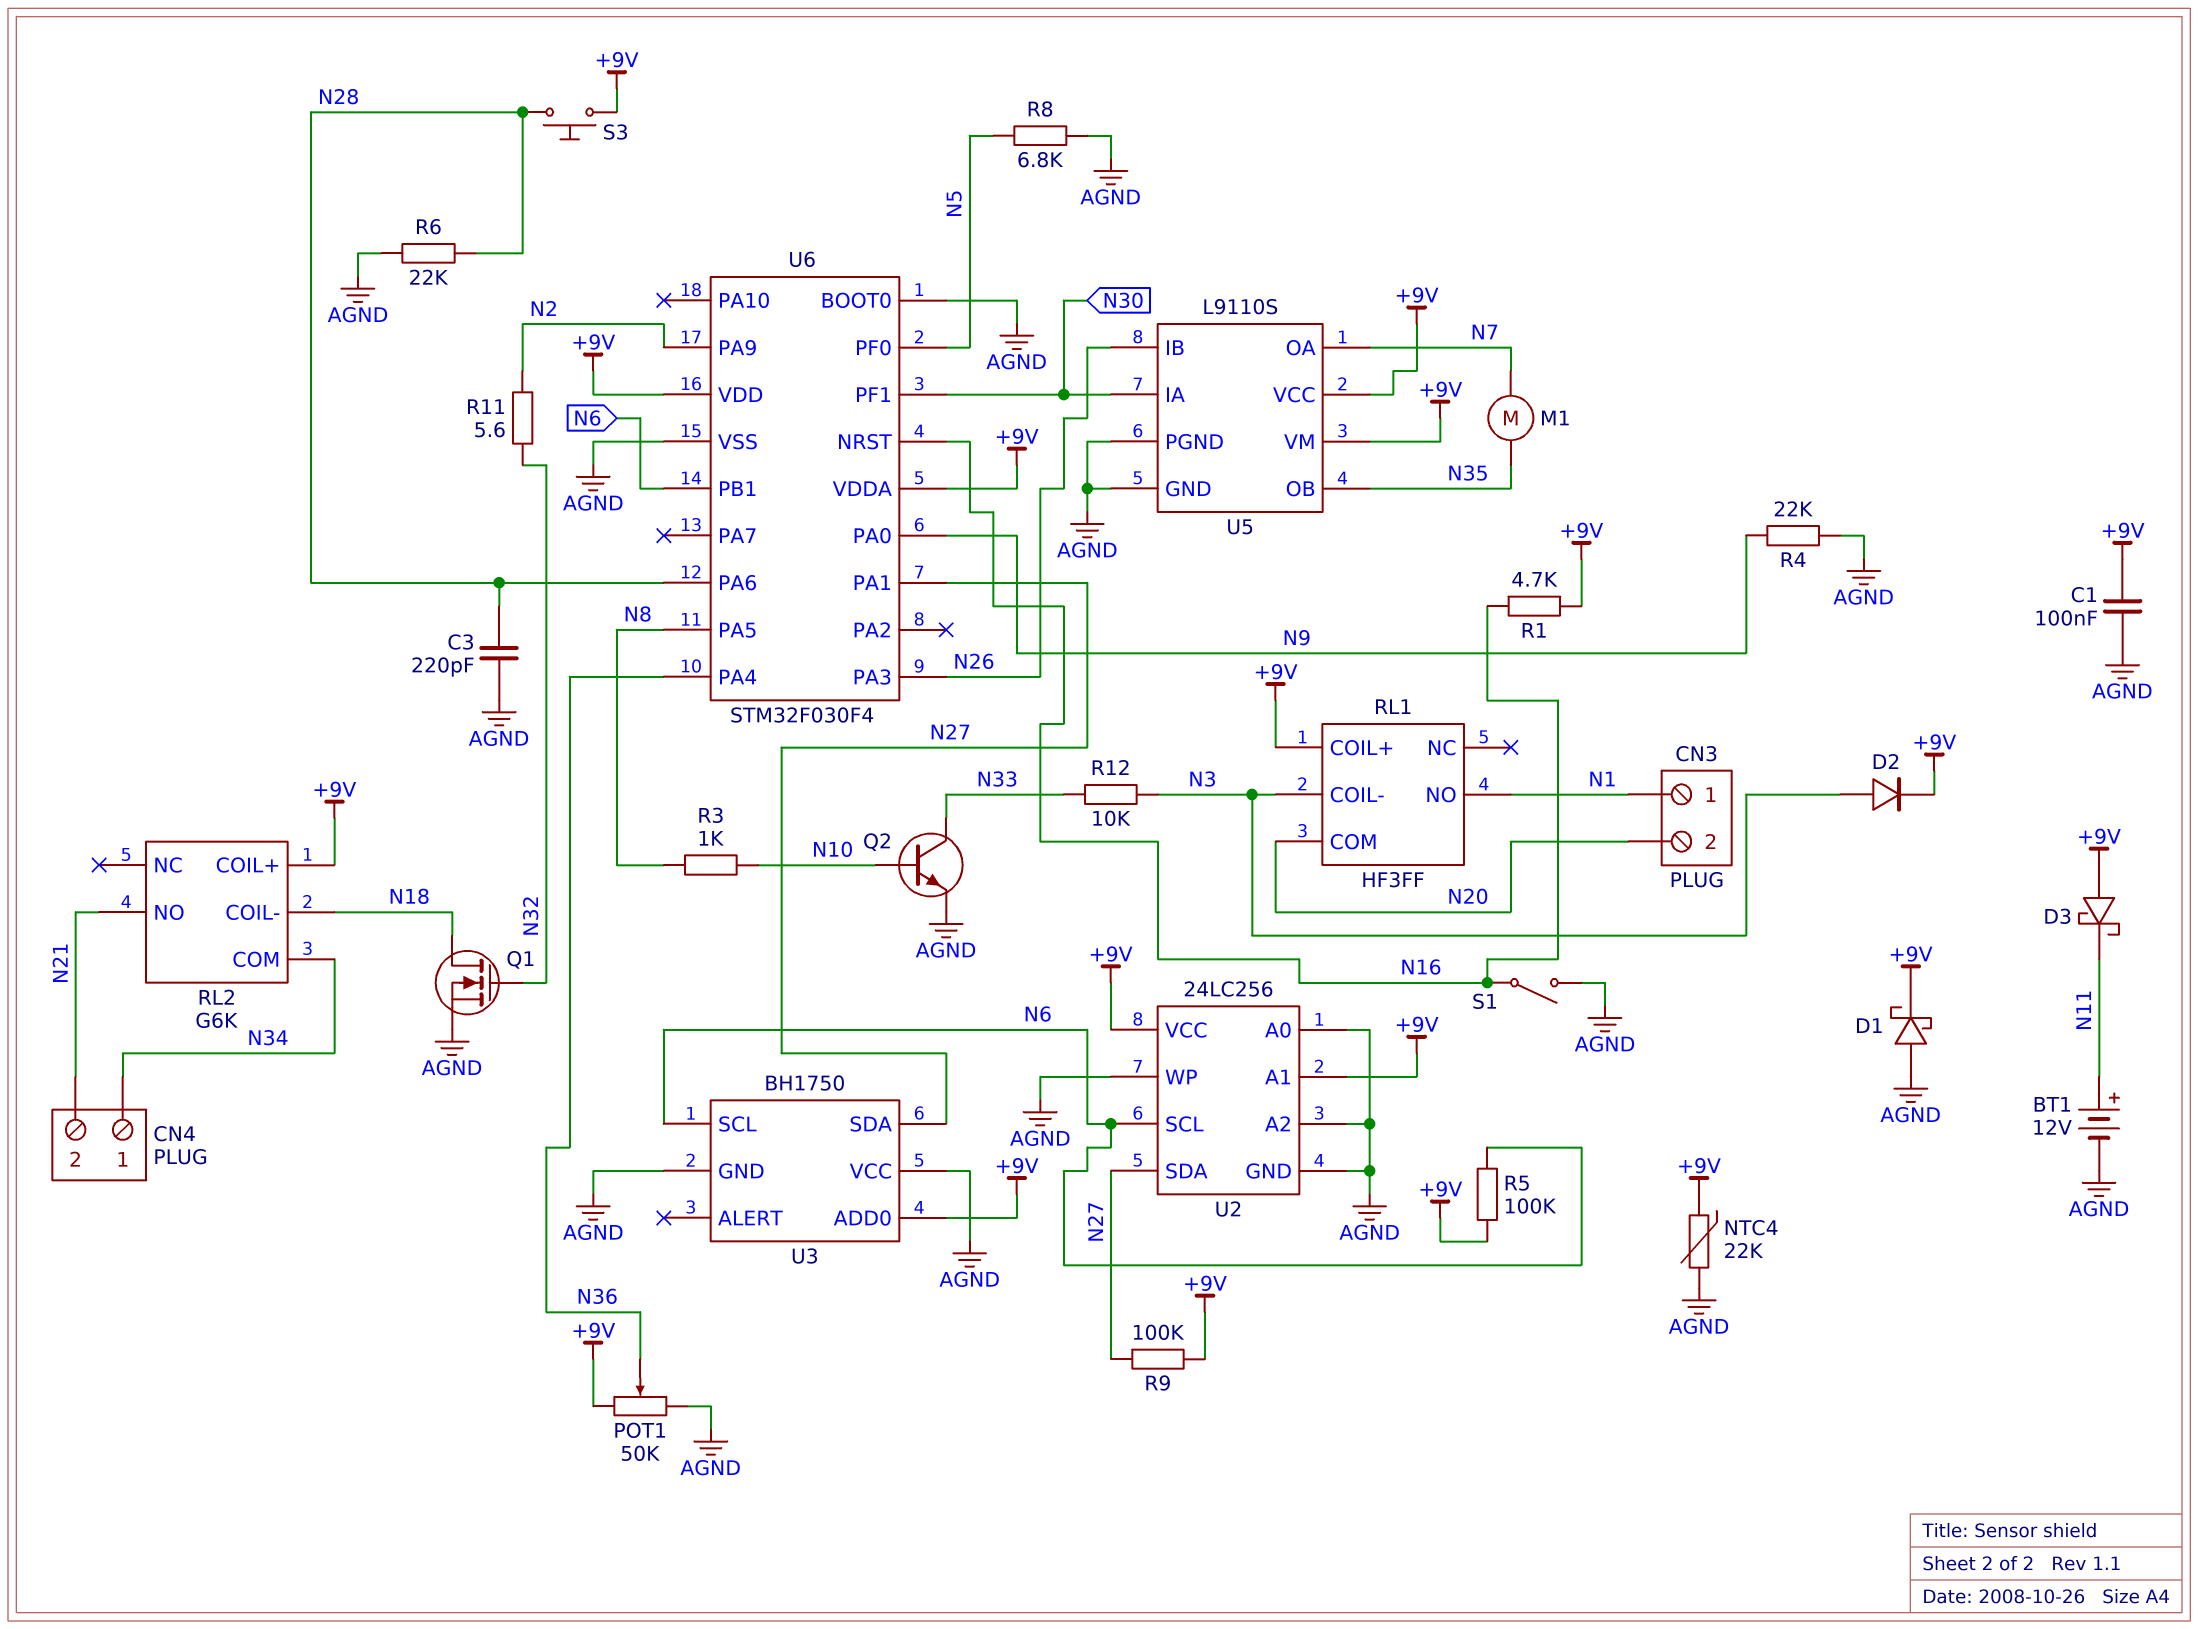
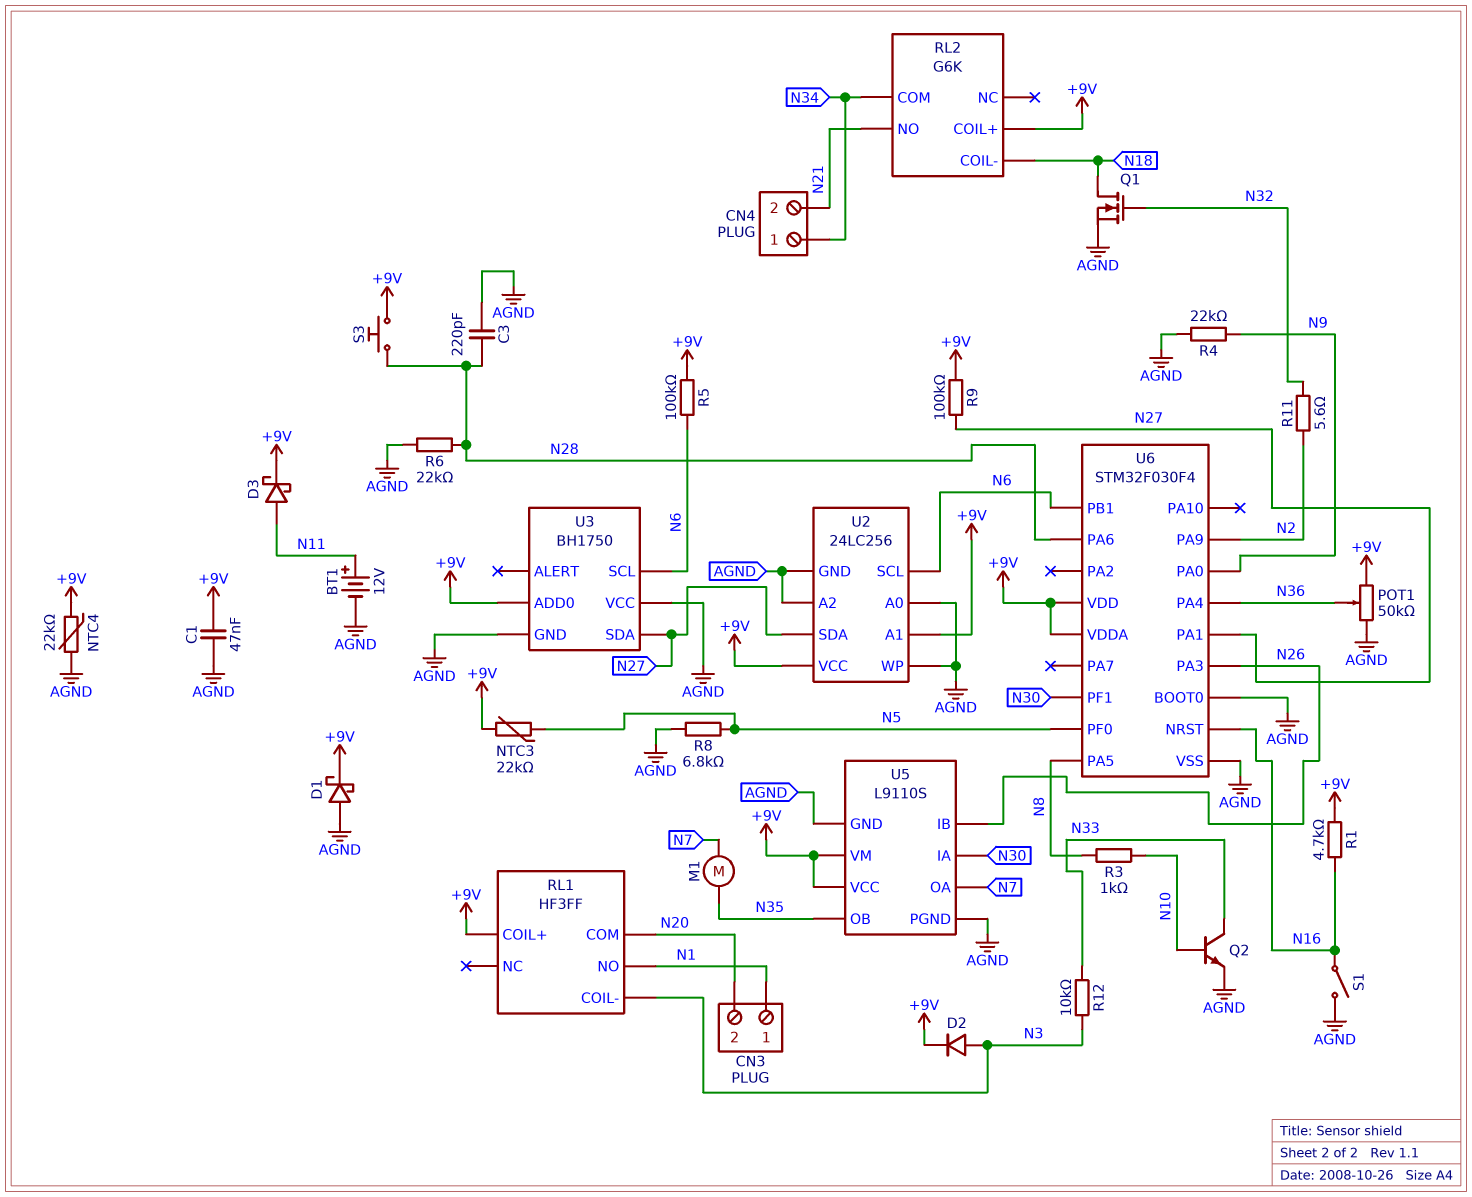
C1: 100nF (+9V, AGND) -> 47nF (+9V, AGND)
D3: schottky (A +9V, K N11) -> schottky (A N11, K +9V)
NTC3: none -> 22k (+9V, N5)

